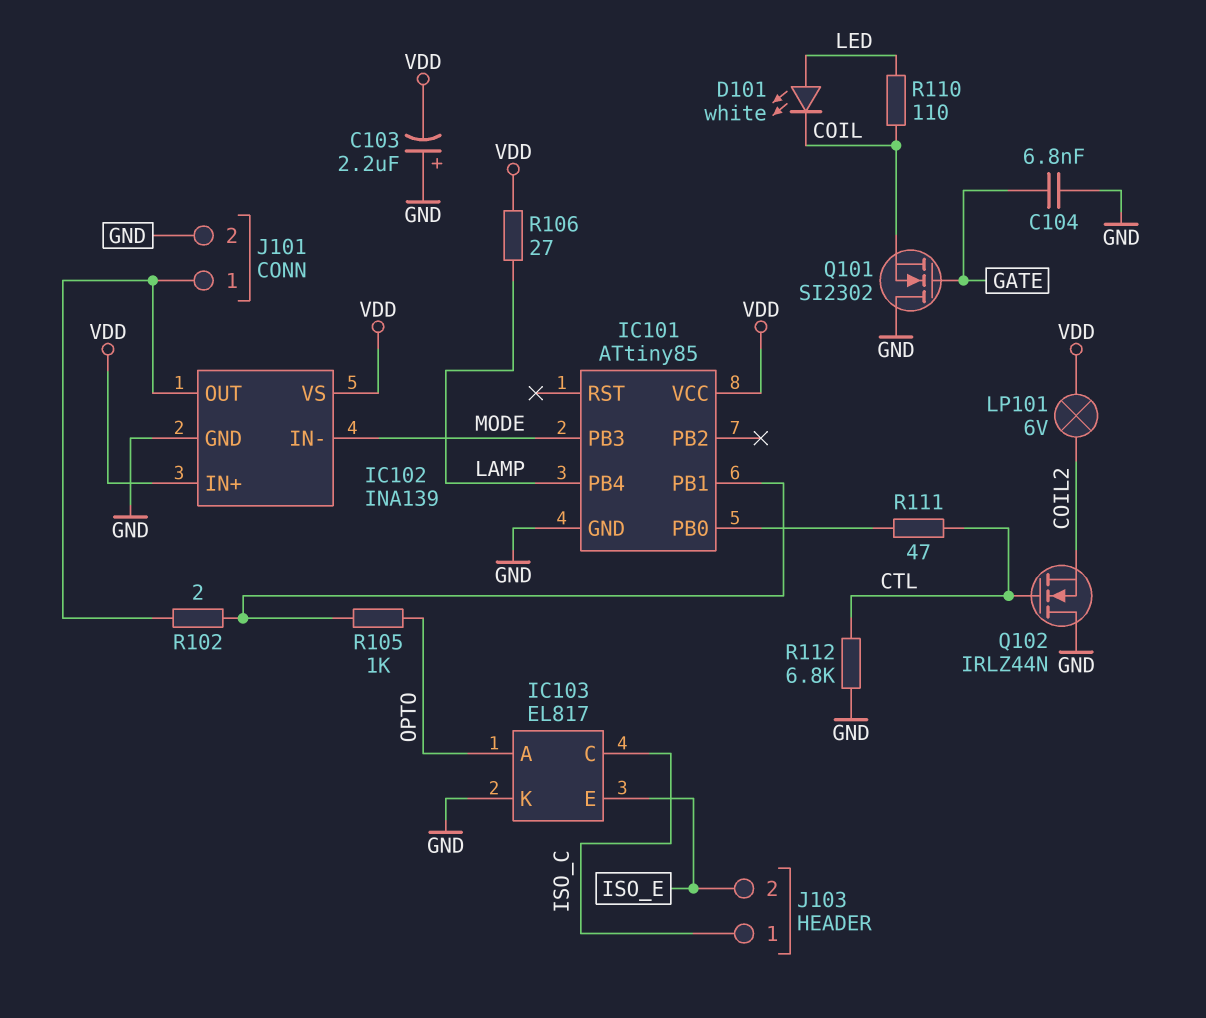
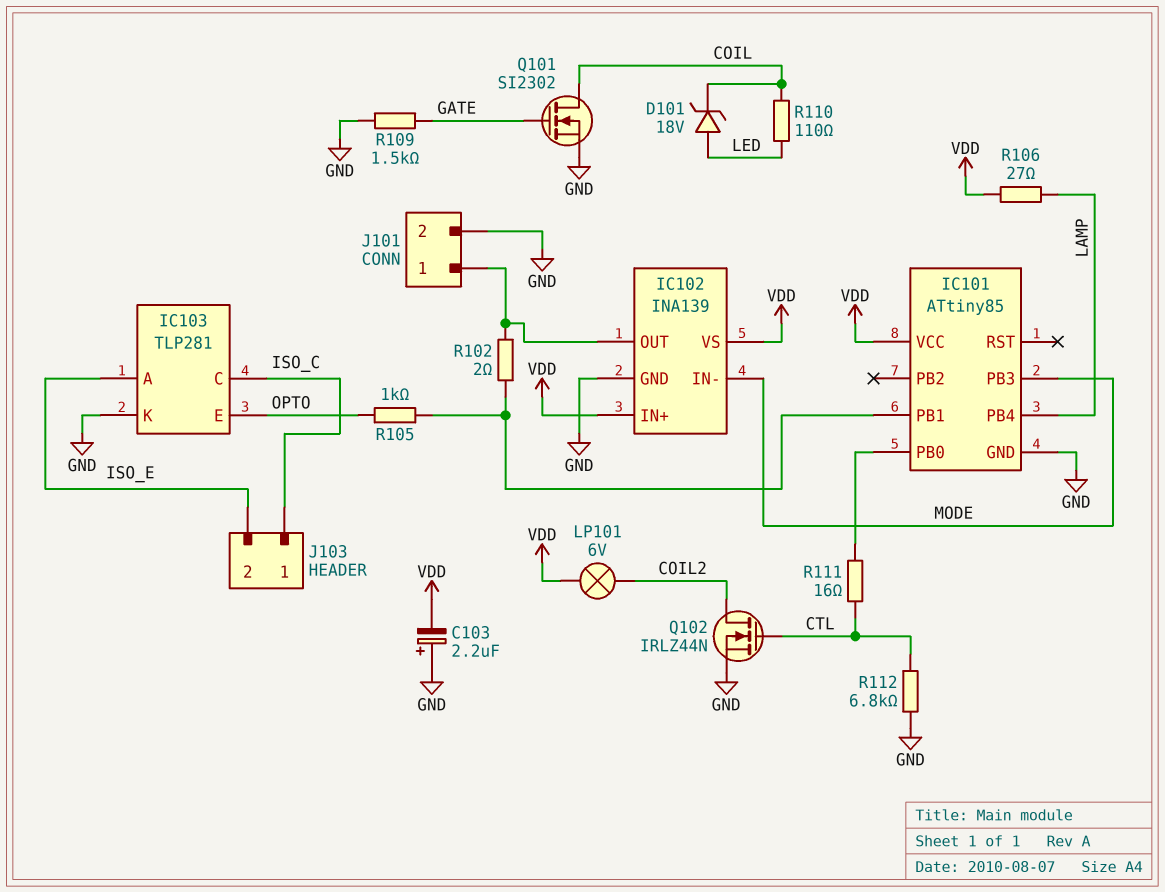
C104: 6.8nF (GATE, GND) -> none
D101: LED white (A LED, K COIL) -> zener 18V (A LED, K COIL)
IC103: EL817 -> TLP281
IC103 pin A: OPTO -> ISO_E
IC103 pin E: ISO_E -> OPTO
Q101: NMOS SI2302 (G GATE, D GND, S COIL) -> NMOS SI2302 (G GATE, D COIL, S GND)
Q102: NMOS IRLZ44N (G CTL, D GND, S COIL2) -> NMOS IRLZ44N (G CTL, D COIL2, S GND)
R109: none -> 1.5k (GATE, GND)
R111: 47 (CTL, IC101/PB0) -> 16 (CTL, IC101/PB0)

